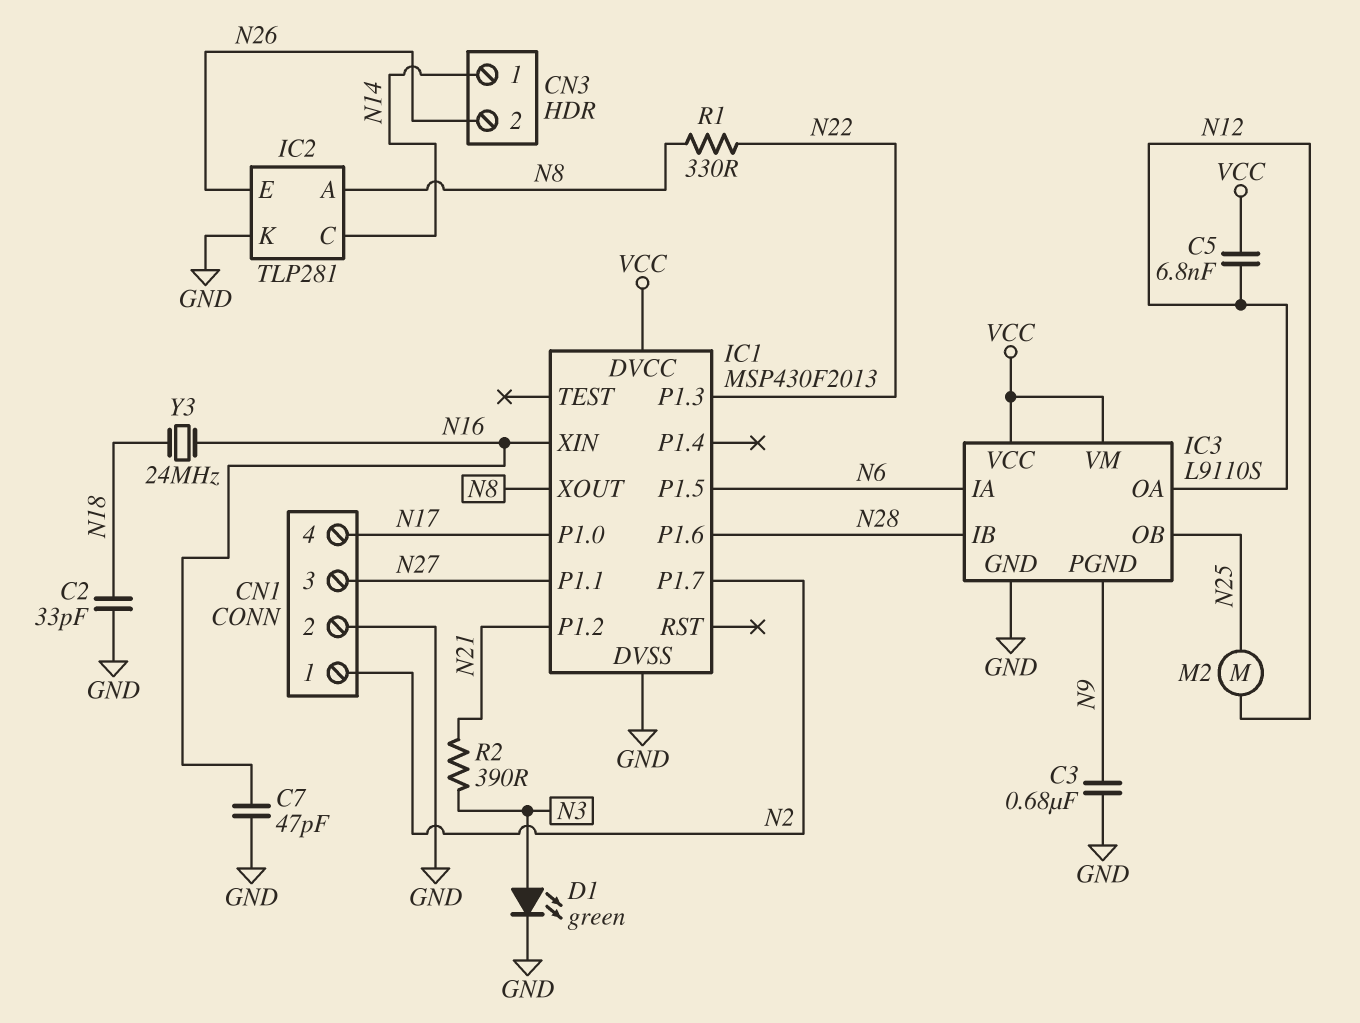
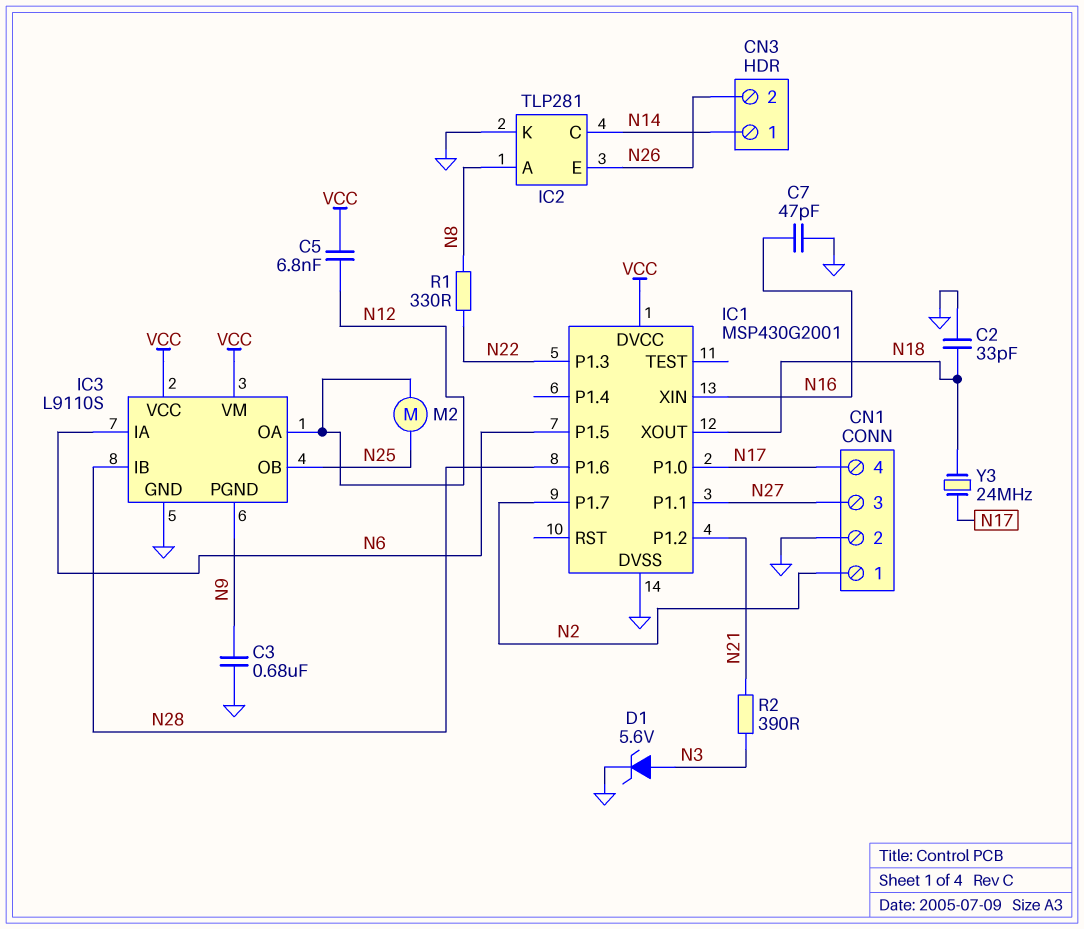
D1: LED green (A N3, K GND) -> zener 5.6V (A N3, K GND)
IC1: MSP430F2013 -> MSP430G2001
IC1 pin XOUT: N8 -> N18
Y3: 24MHz (N16, N18) -> 24MHz (N17, N18)

